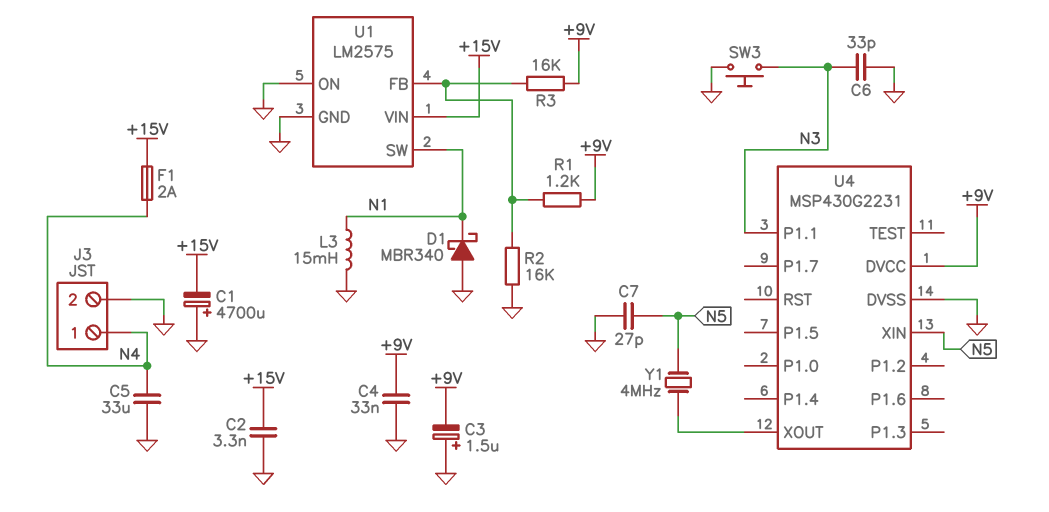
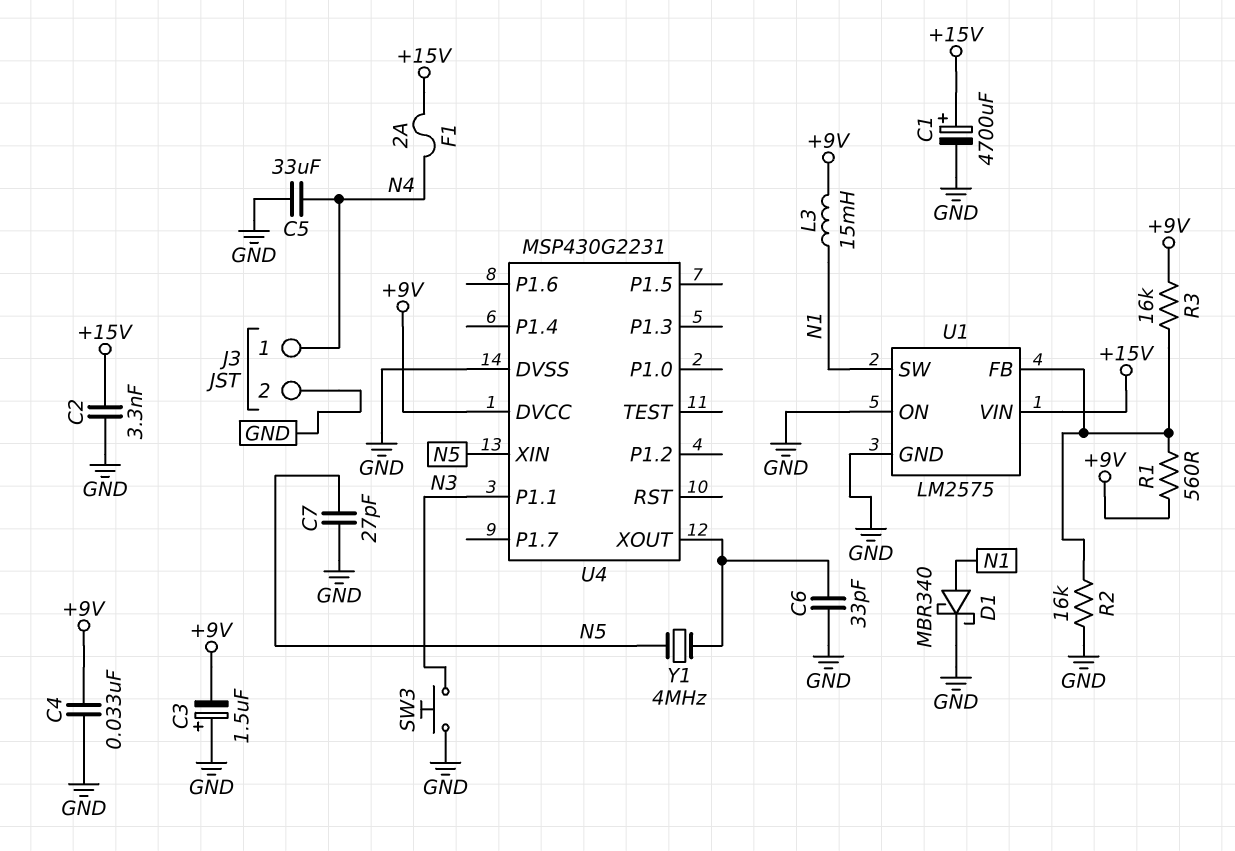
C1: 4700uF (plus GND, minus +15V) -> 4700uF (plus +15V, minus GND)
C6: 33pF (GND, N3) -> 33pF (GND, U4/XOUT)
D1: schottky MBR340 (A GND, K N1) -> schottky MBR340 (A N1, K GND)
L3: 15mH (GND, N1) -> 15mH (+9V, N1)
R1: 1.2k (+9V, U1/FB) -> 560 (+9V, U1/FB)

